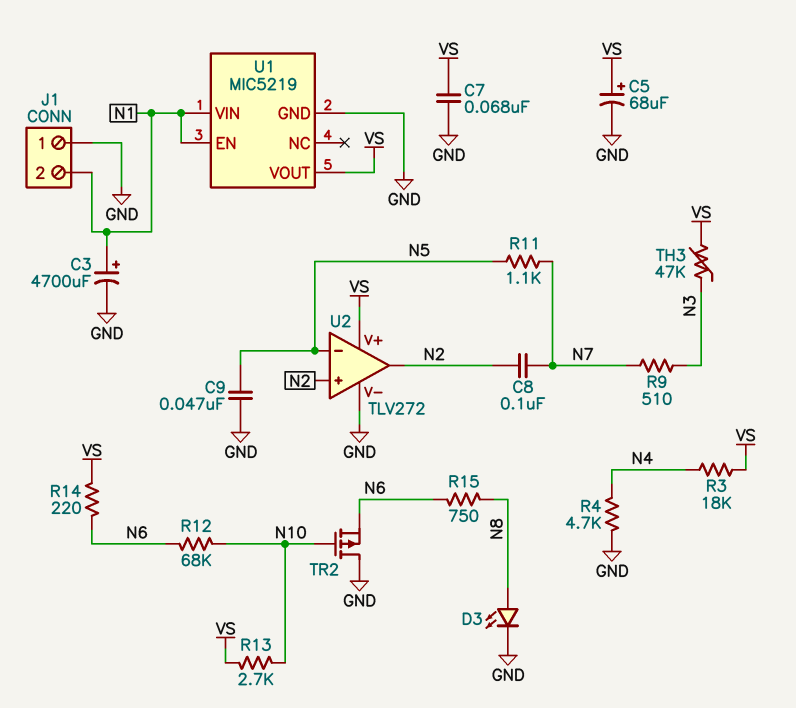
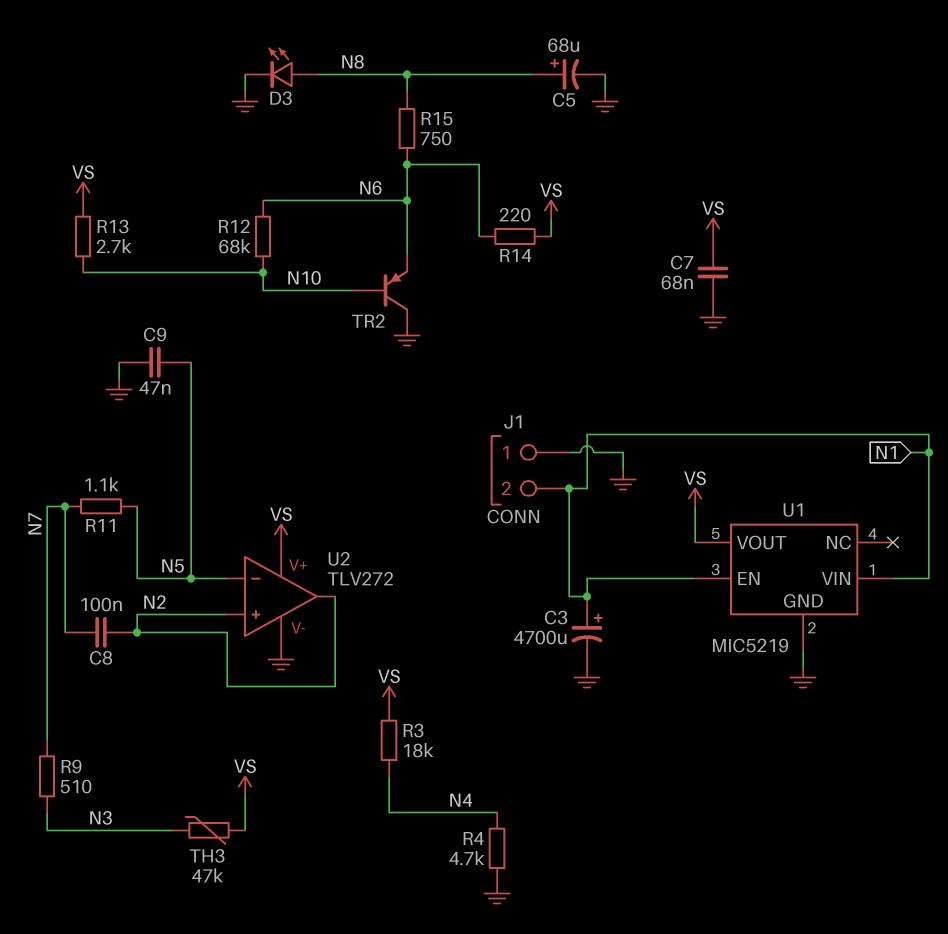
C5: 68uF (plus VS, minus GND) -> 68uF (plus N8, minus GND)
TR2: PMOS (G N10, D GND, S N6) -> PNP (B N10, C GND, E N6)

